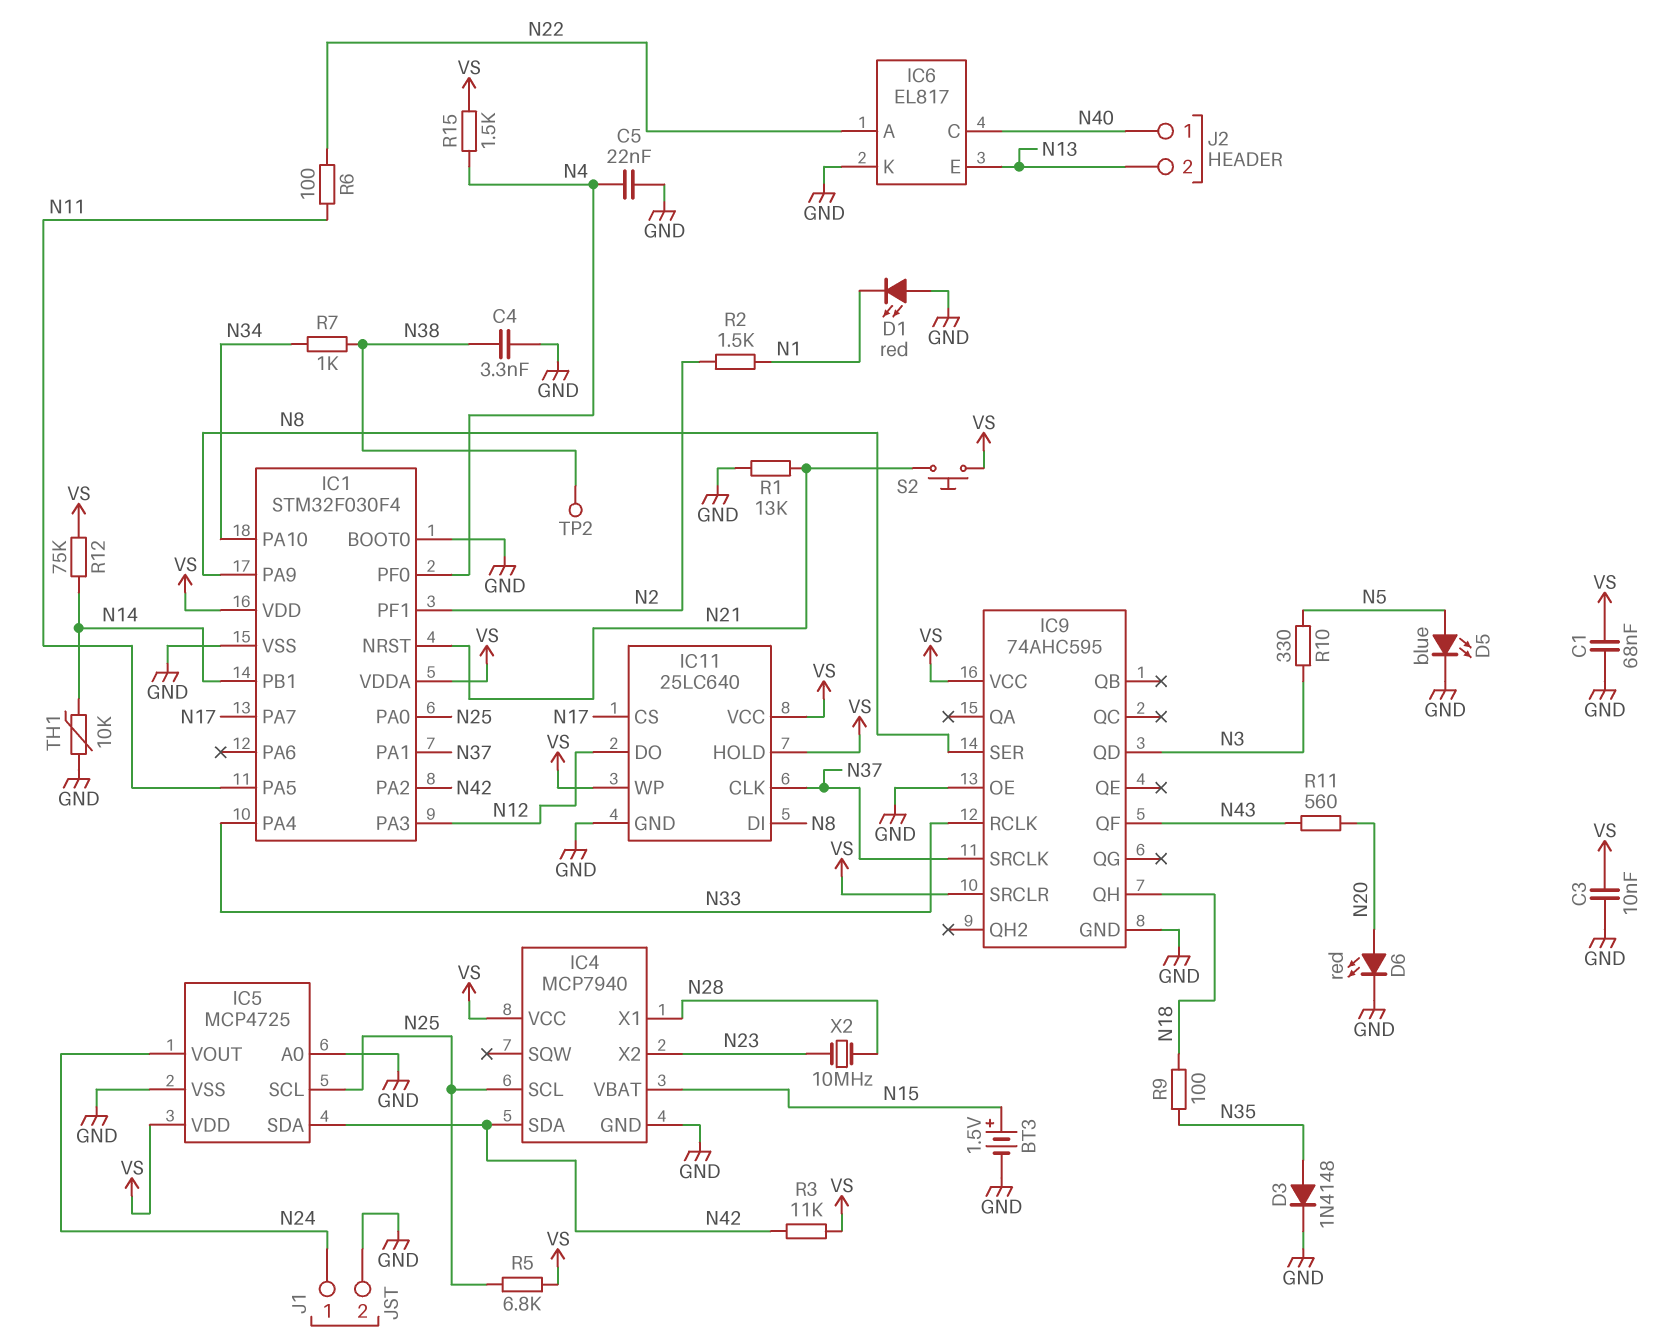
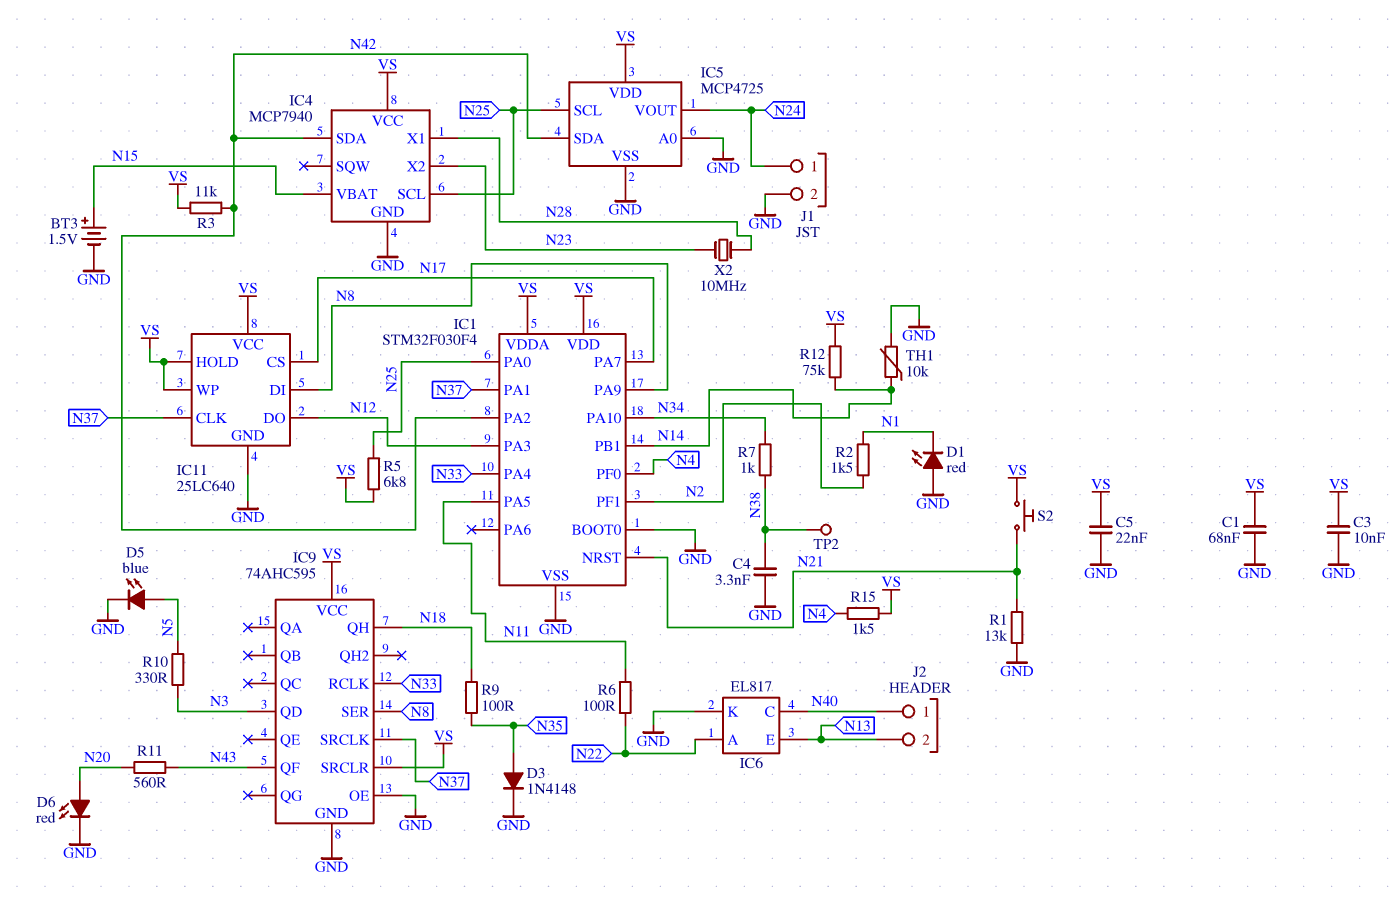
C5: 22nF (GND, N4) -> 22nF (GND, VS)

